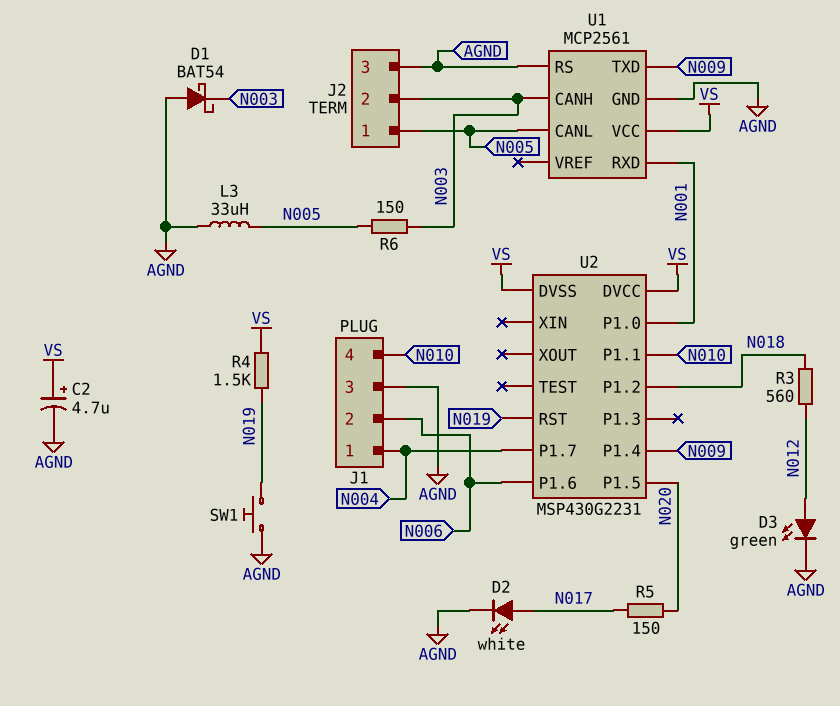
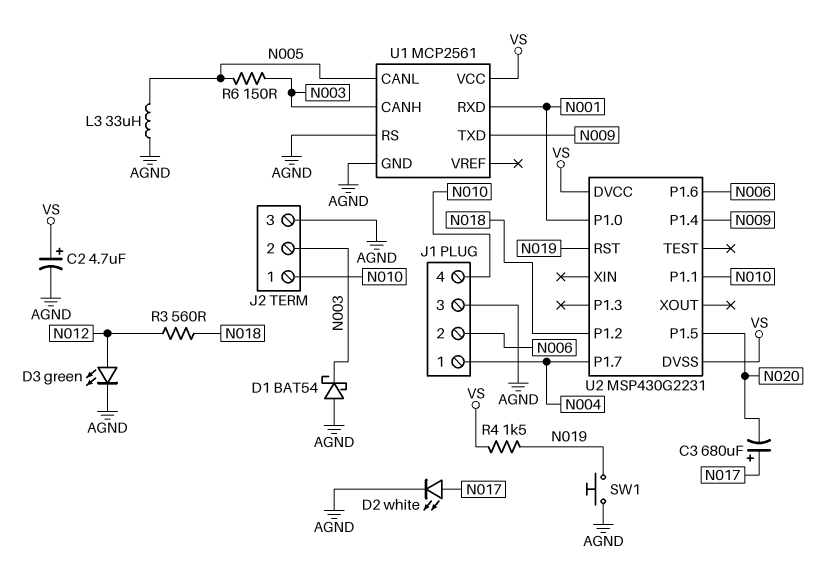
C3: none -> 680uF (plus N017, minus N020)
J2 pin 1: N005 -> N010
R5: 150 (N017, N020) -> none

